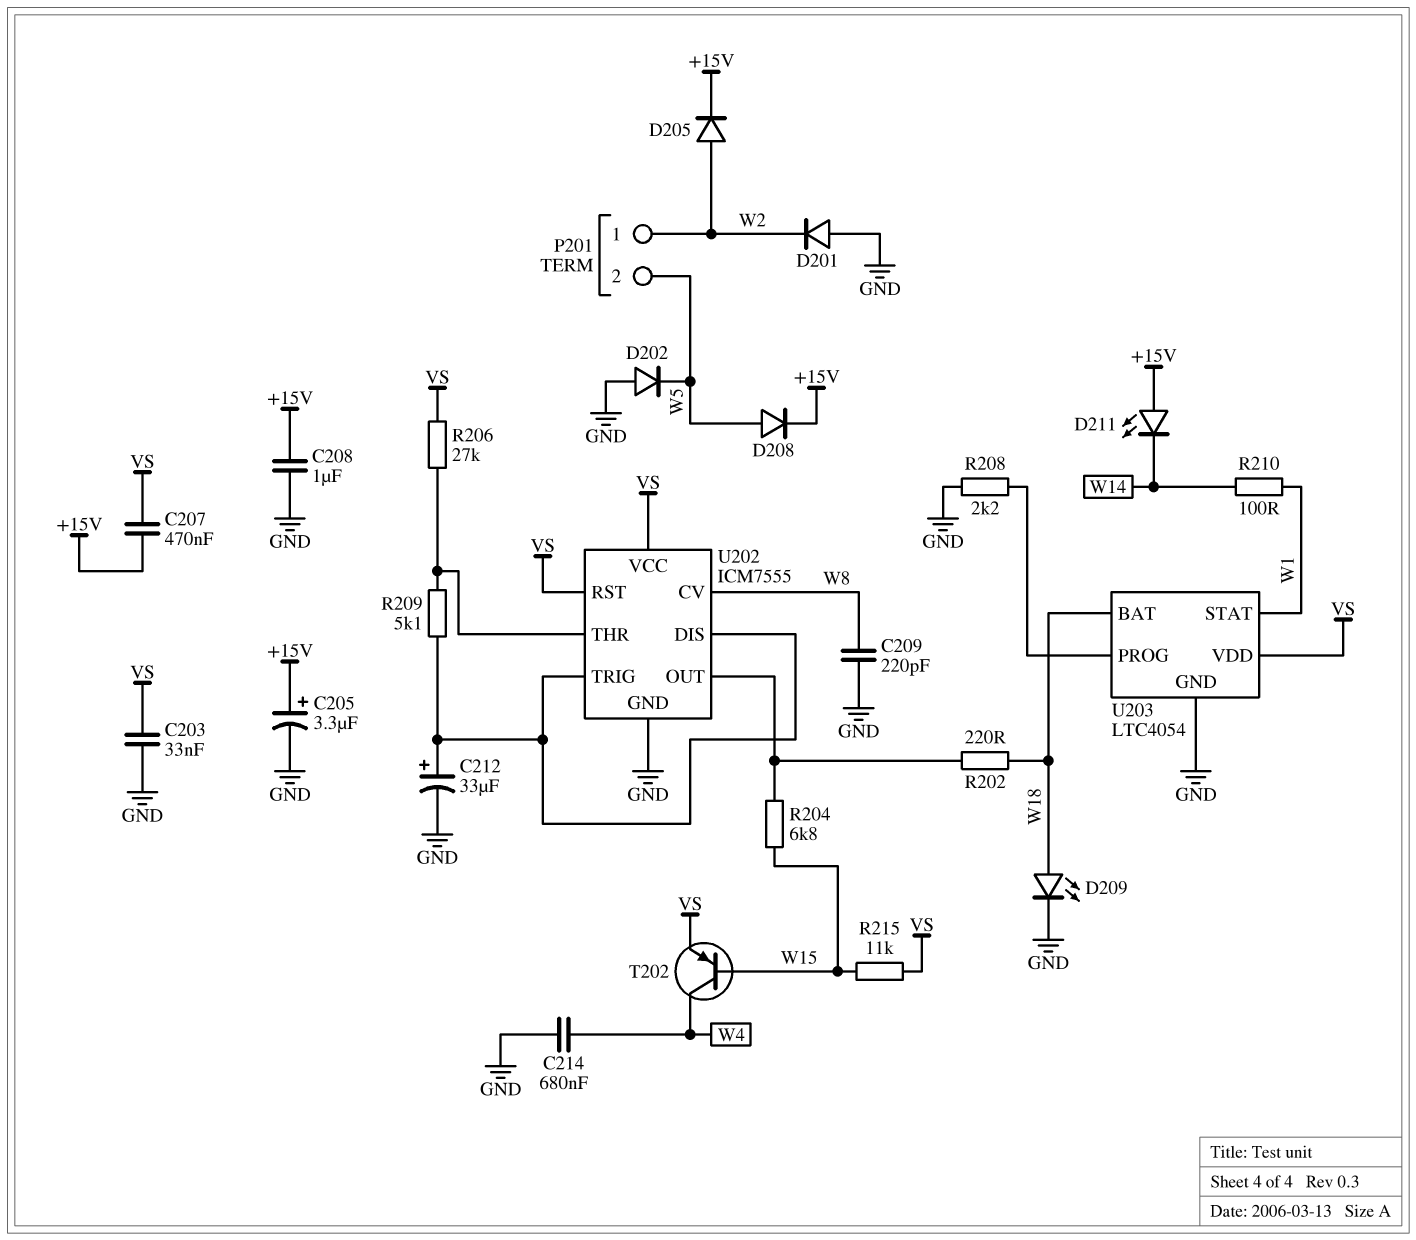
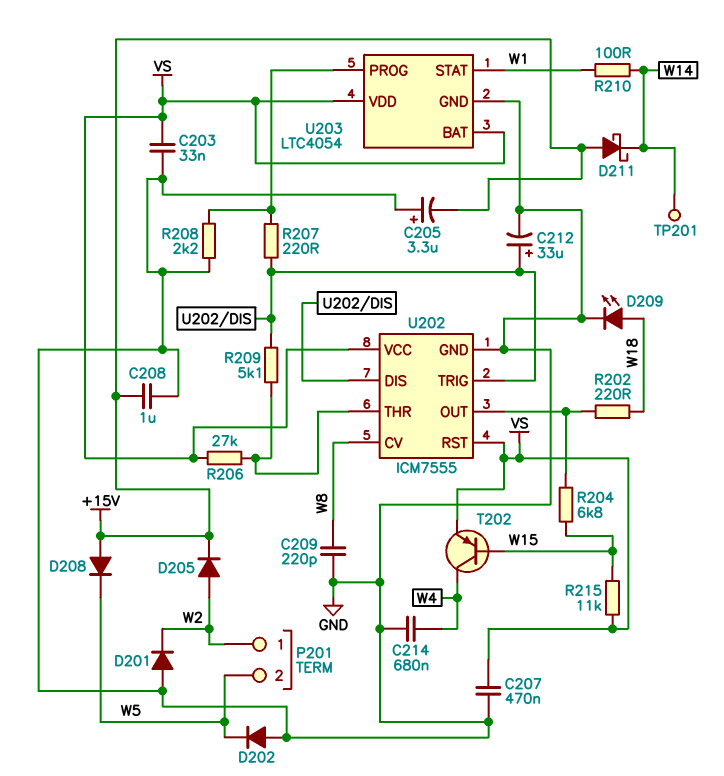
C205: 3.3uF (plus +15V, minus GND) -> 3.3uF (plus GND, minus +15V)
C207: 470nF (+15V, VS) -> 470nF (GND, VS)
D208: diode (A W5, K +15V) -> diode (A +15V, K W5)
D211: LED (A +15V, K W14) -> schottky (A +15V, K W14)
R207: none -> 220 (U202/DIS, U203/PROG)
TP201: none -> test point (W14)
U203 pin BAT: W18 -> VS

